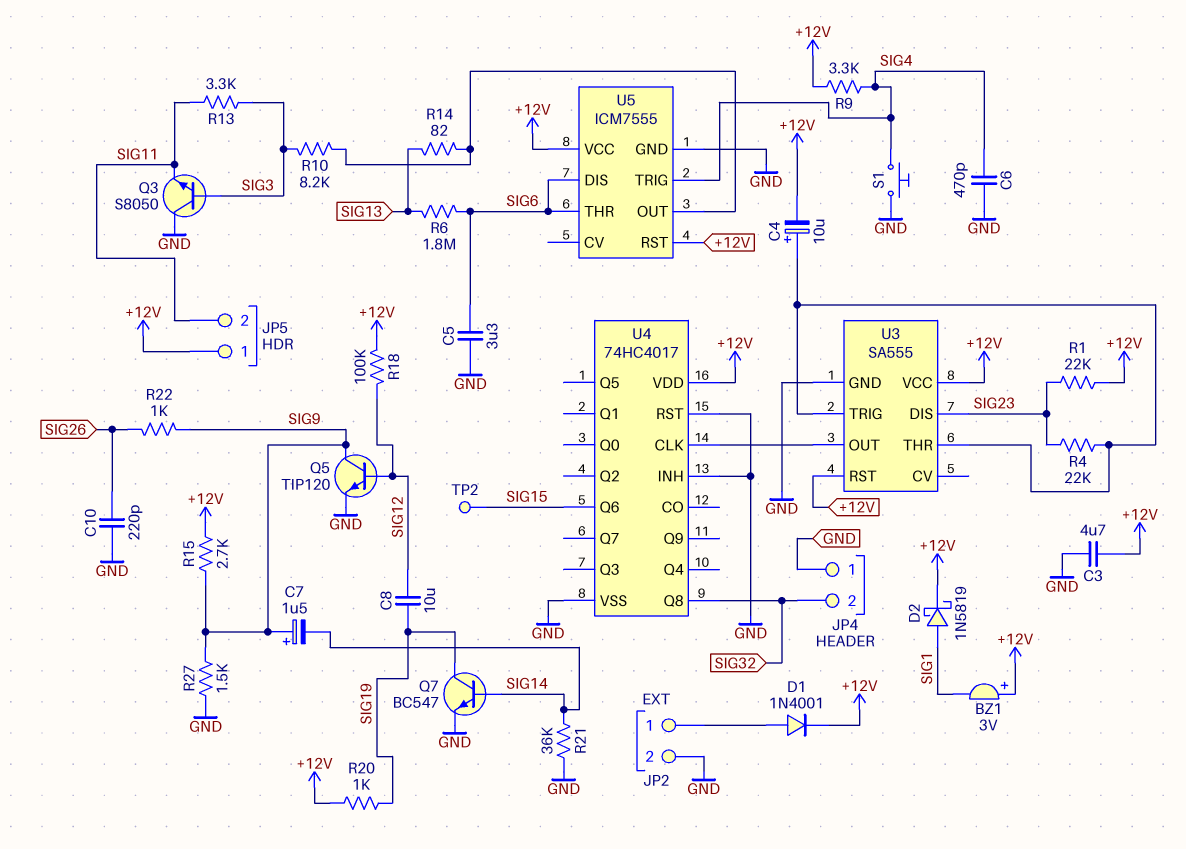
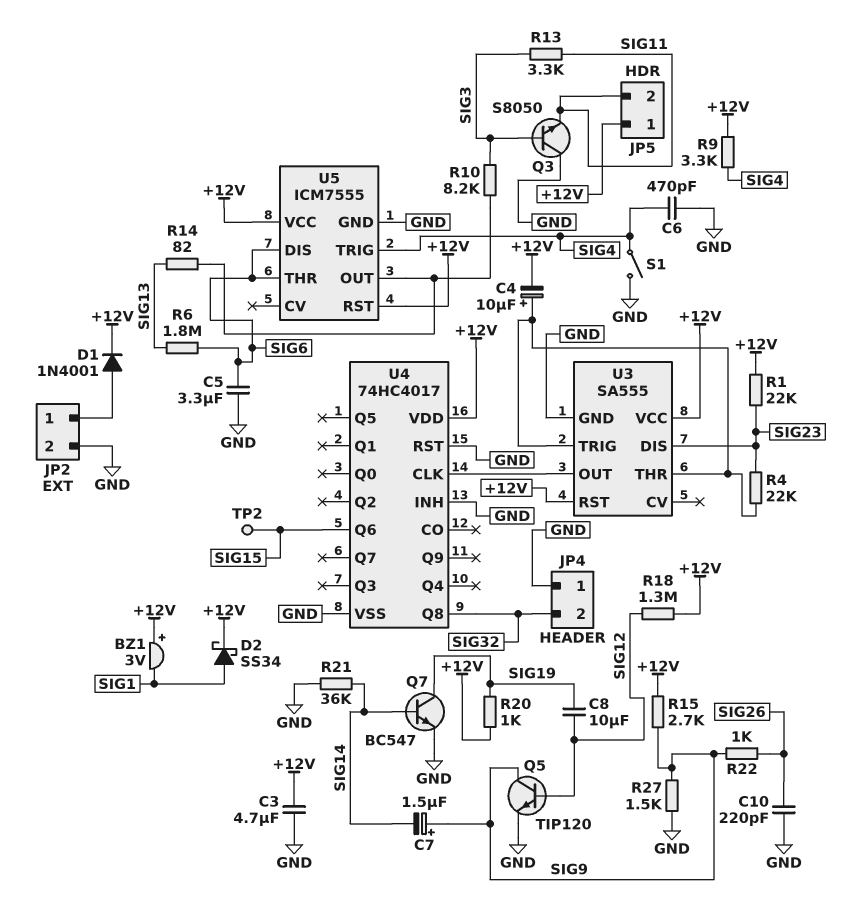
D2: schottky 1N5819 (A SIG1, K +12V) -> schottky SS34 (A SIG1, K +12V)
R18: 100k (+12V, SIG12) -> 1.3M (+12V, SIG12)
S1: button (GND, SIG4) -> switch (GND, SIG4)

